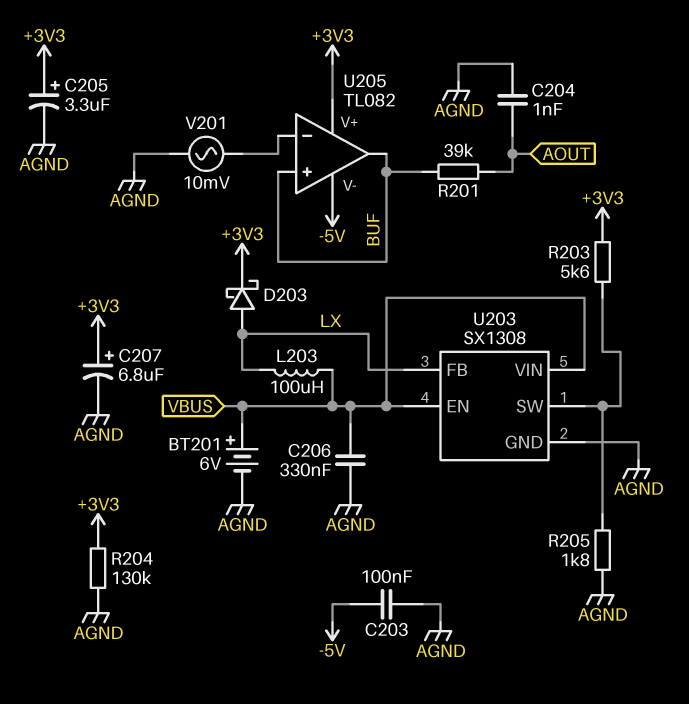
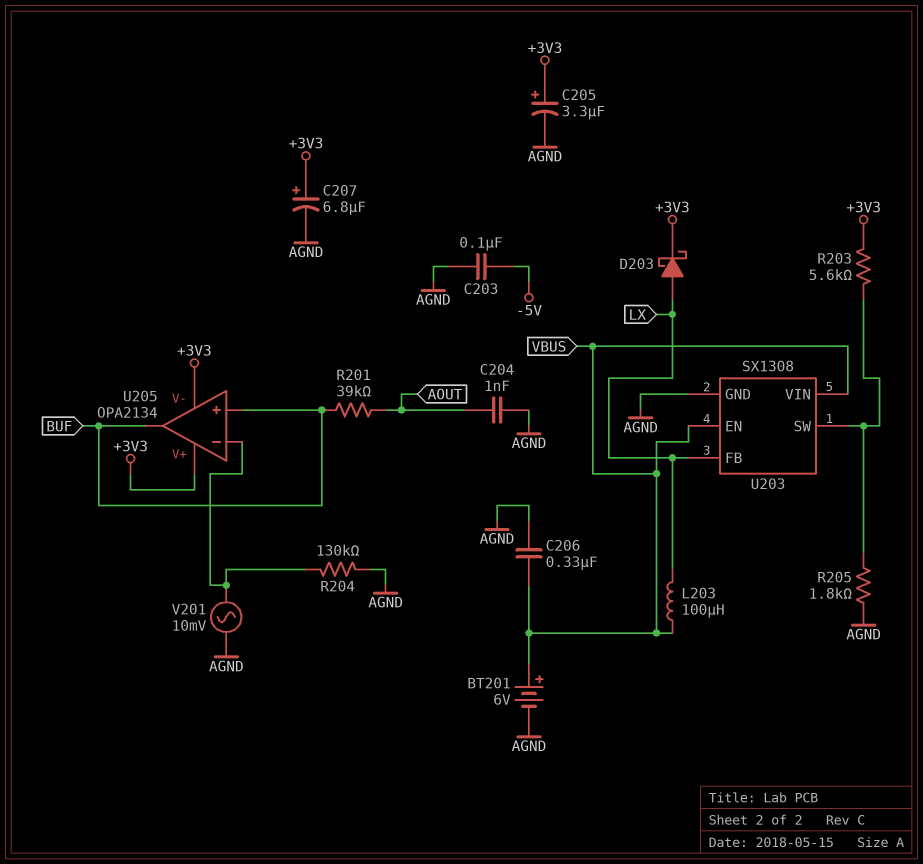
R204: 130k (+3V3, AGND) -> 130k (AGND, U205/in-)
U205: TL082 -> OPA2134
U205 pin V-: -5V -> +3V3

